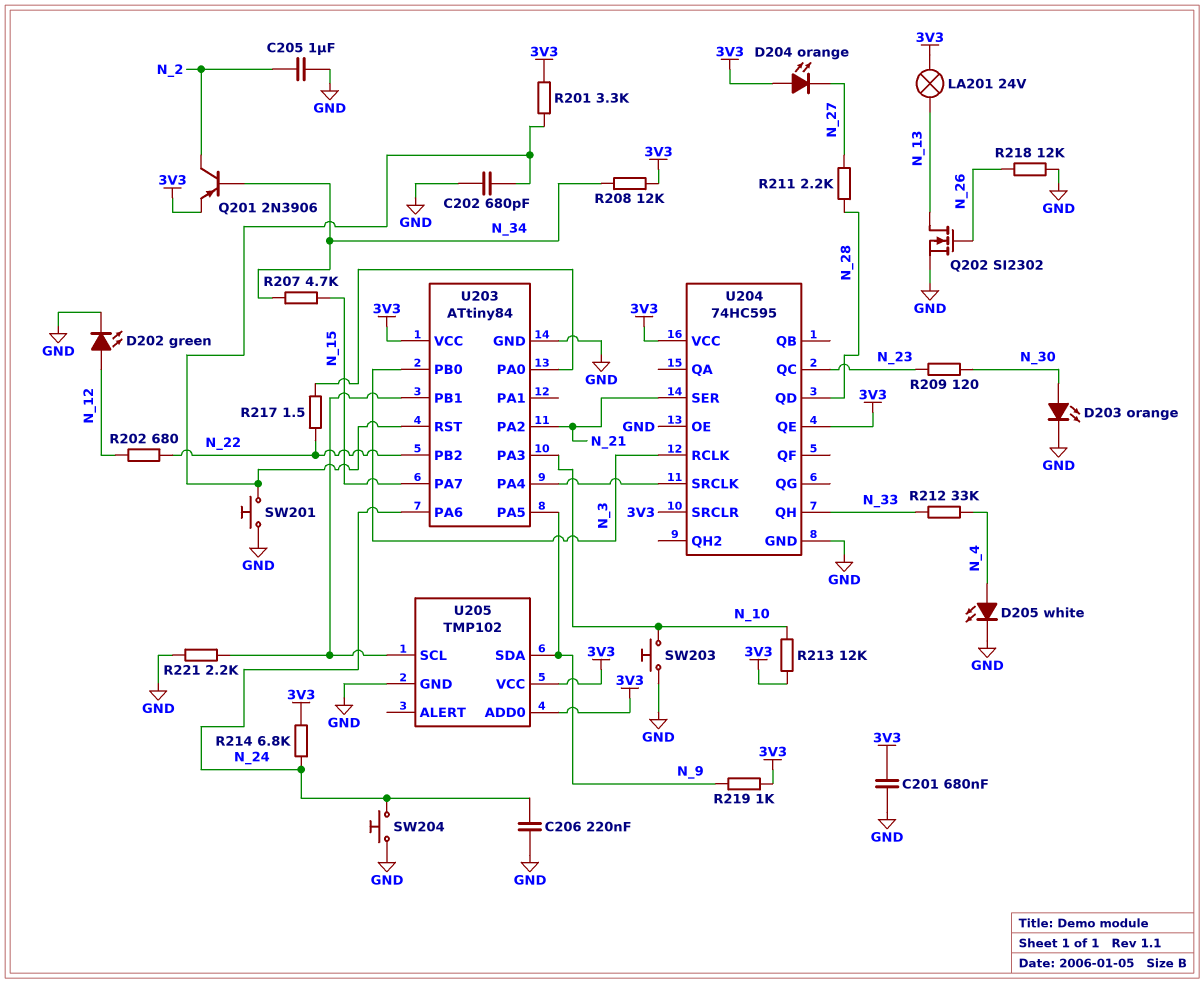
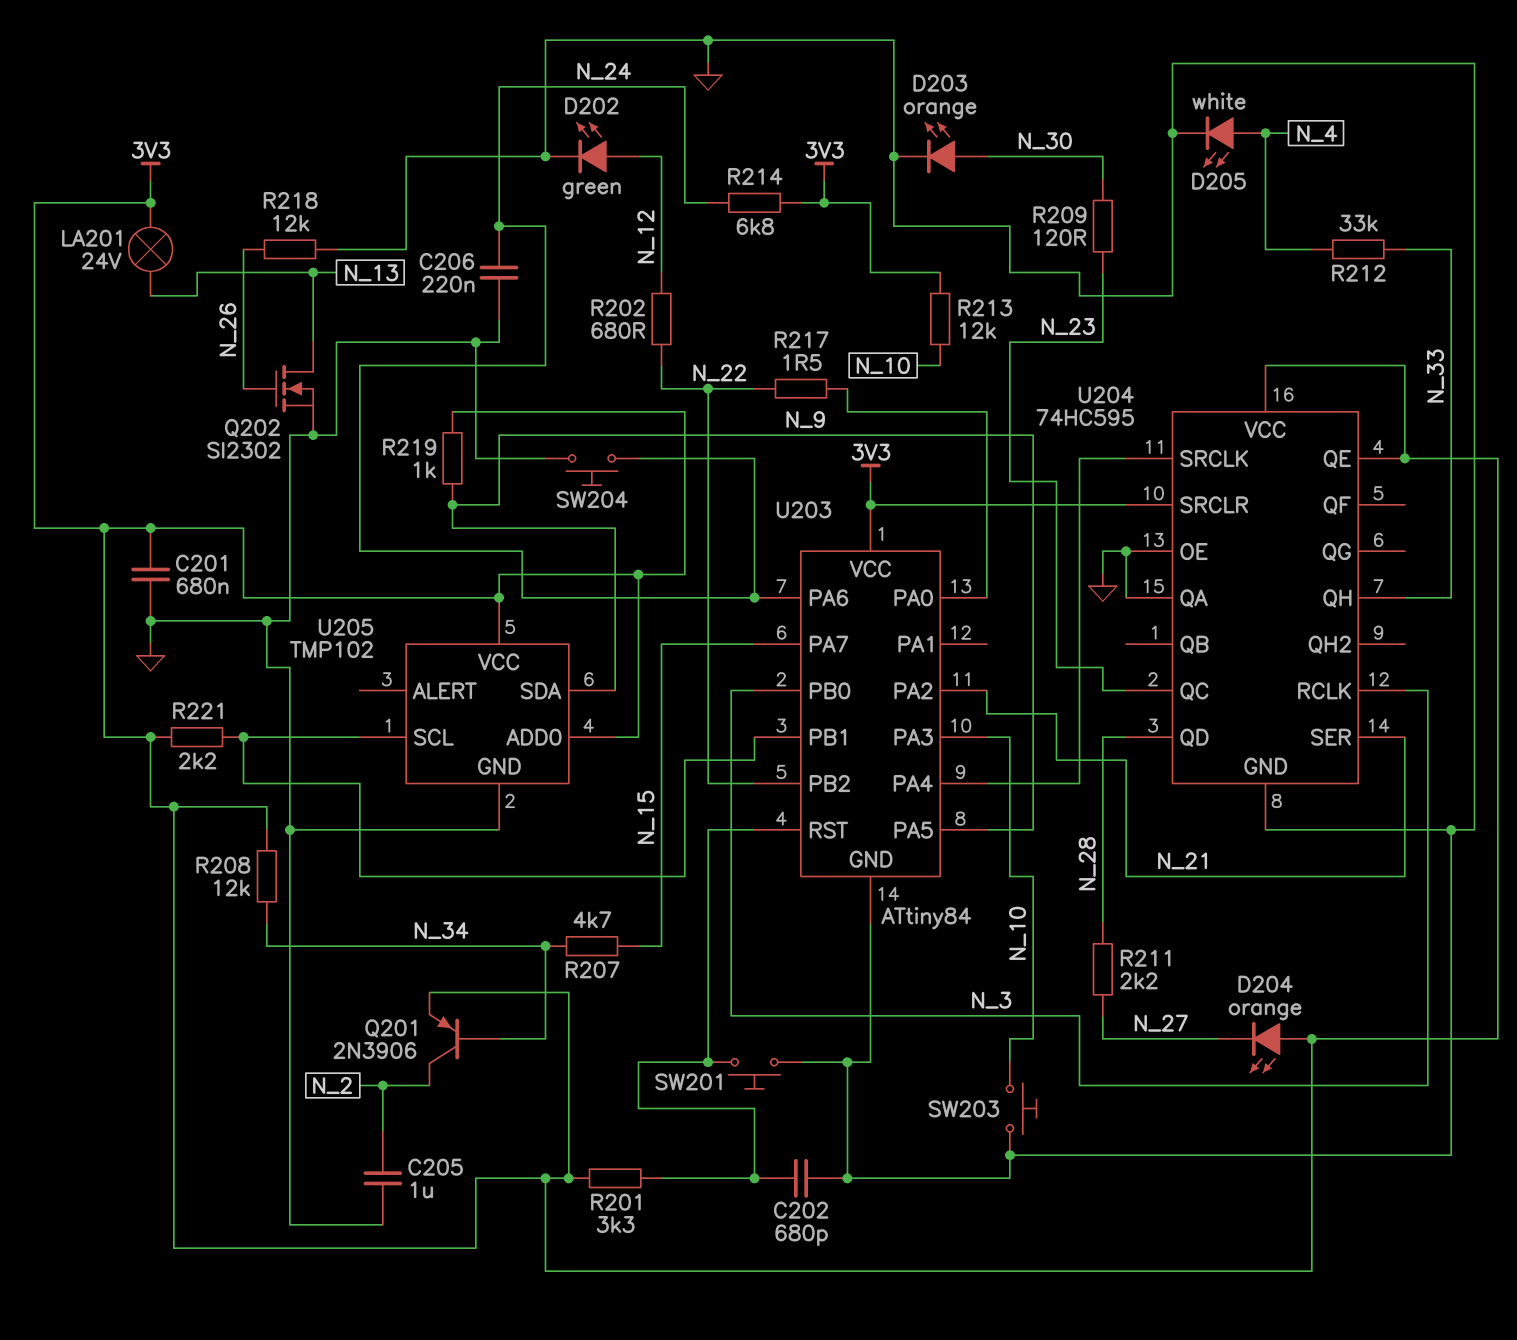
R221: 2.2k (GND, U203/PB1) -> 2.2k (3V3, U203/PB1)
U204 pin QA: none -> GND

